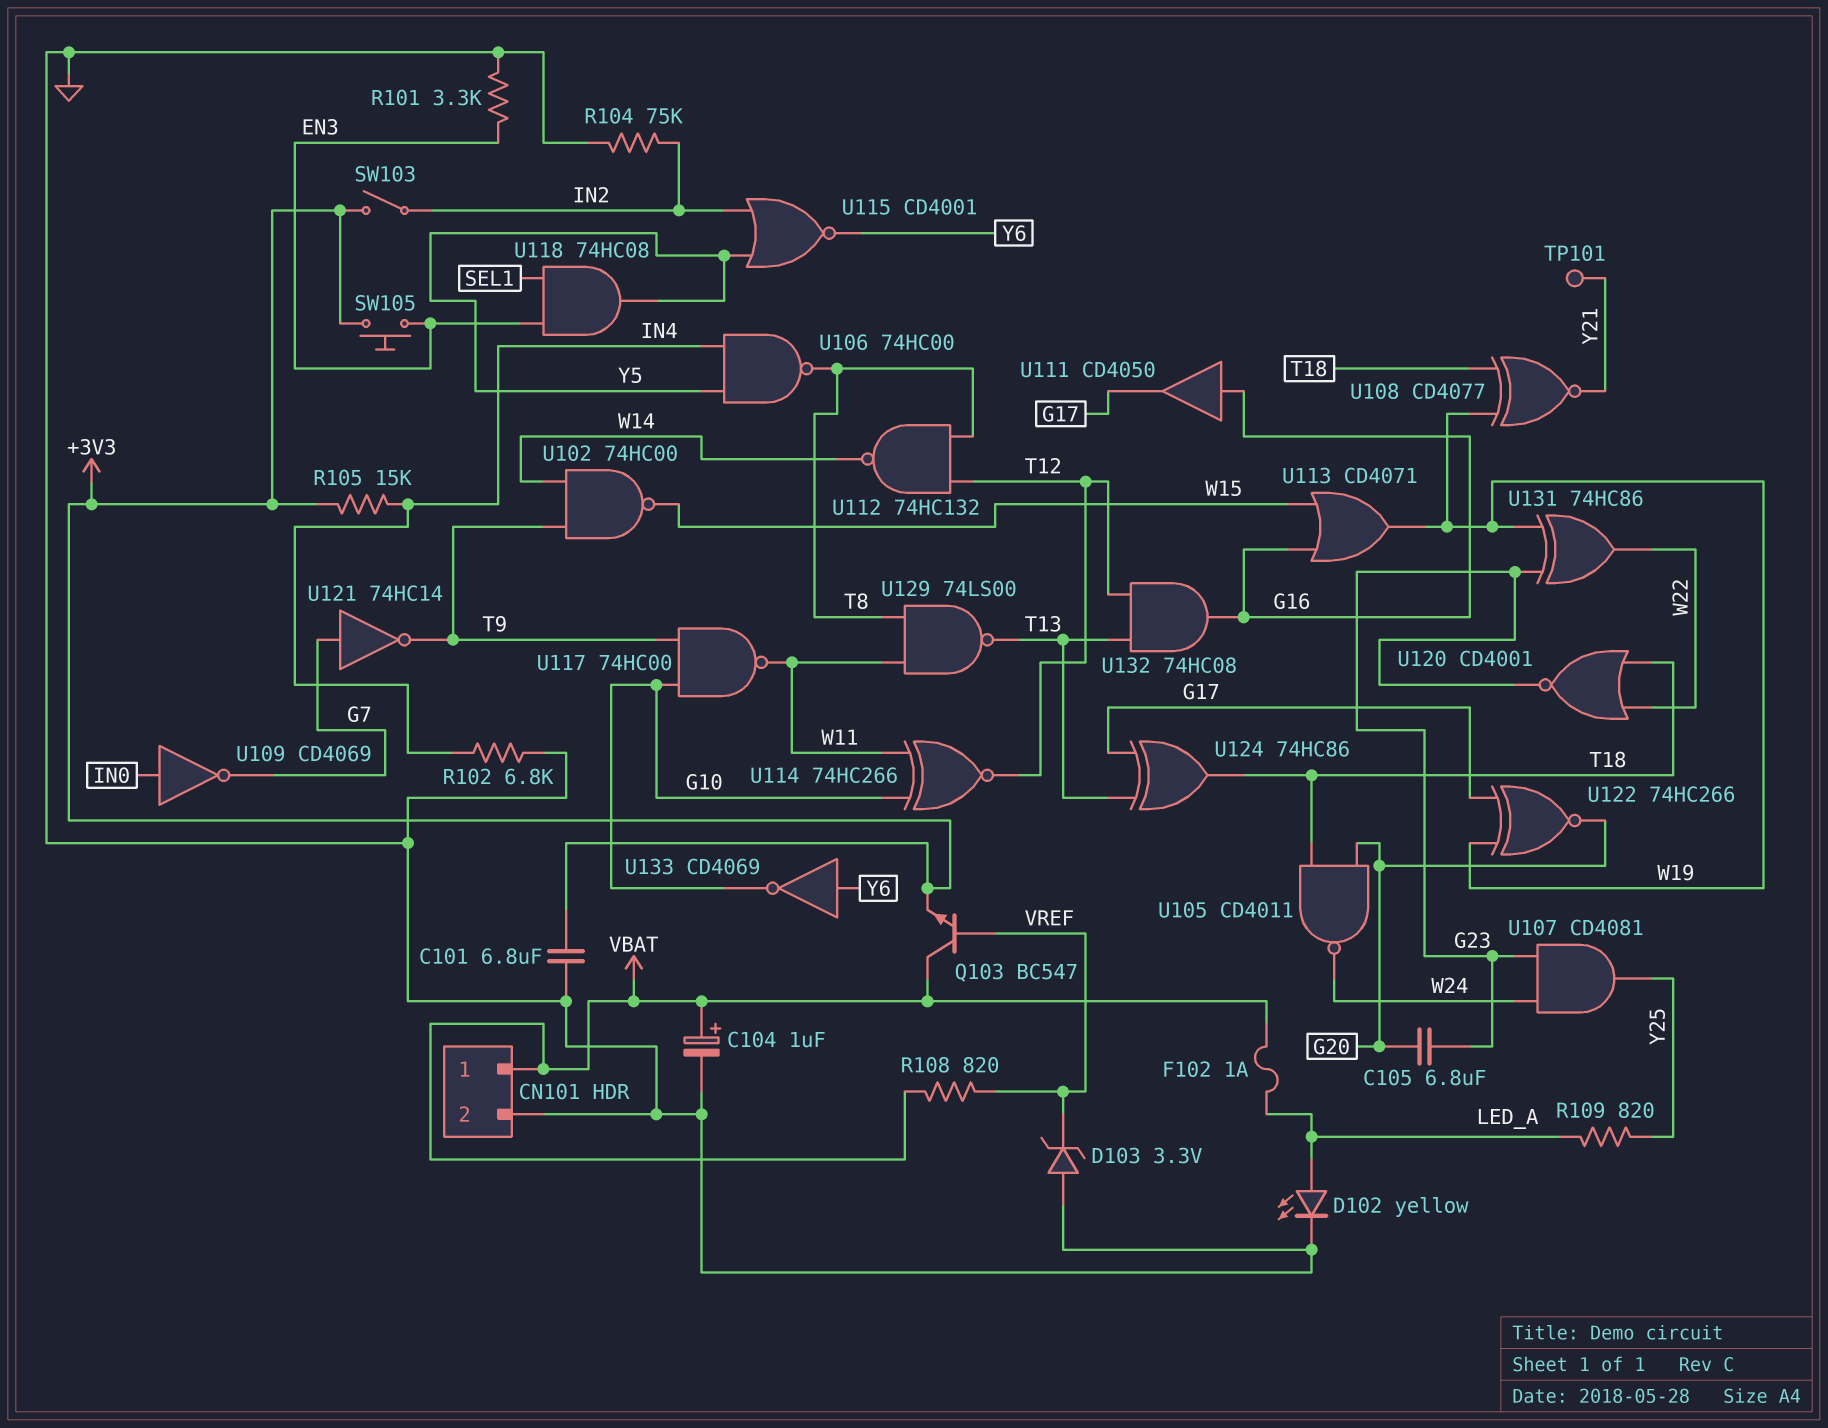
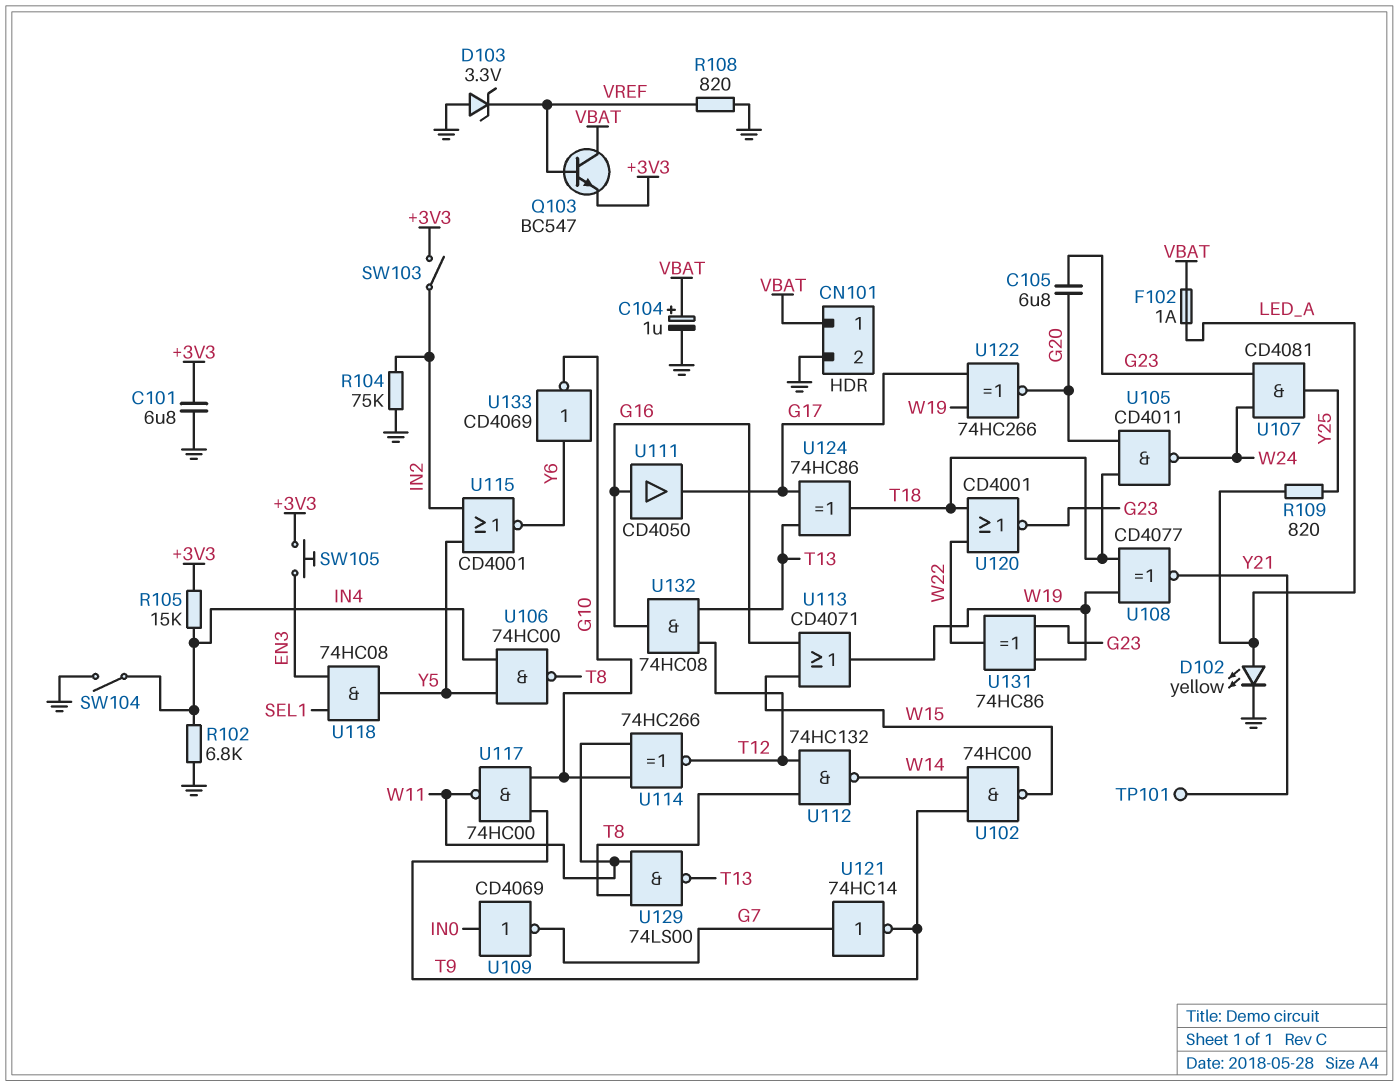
R101: 3.3k (EN3, GND) -> none
R108: 820 (VBAT, VREF) -> 820 (GND, VREF)
SW104: none -> switch (GND, IN4)

